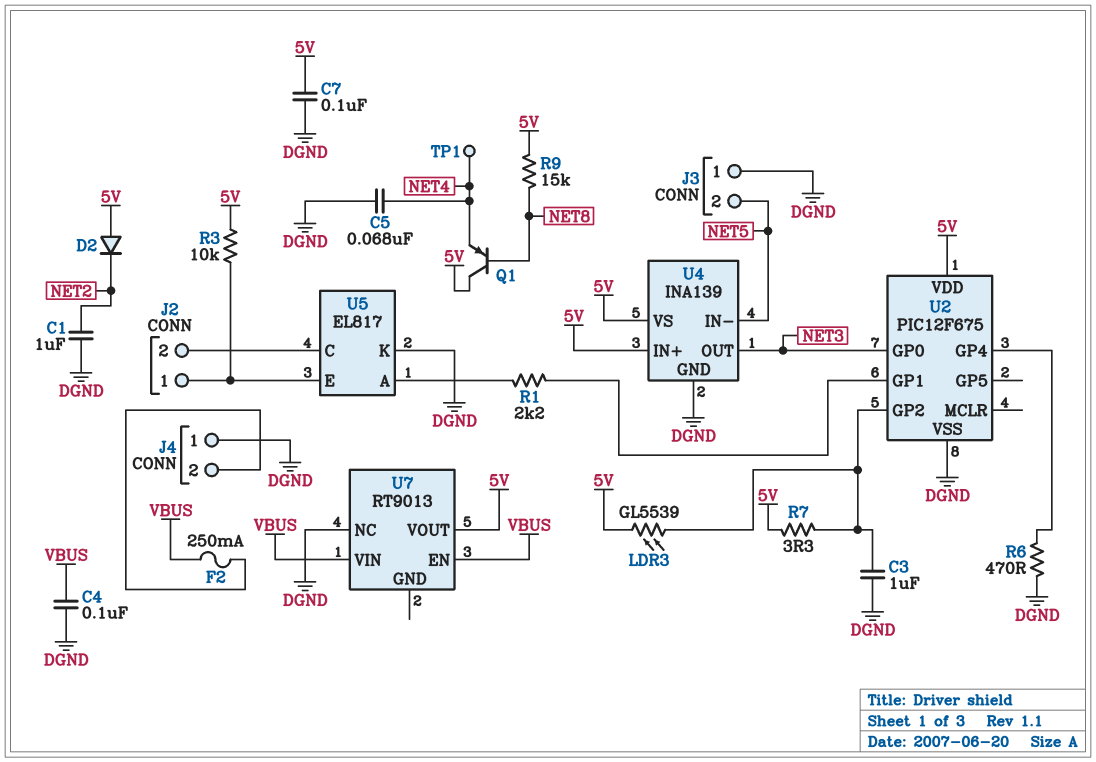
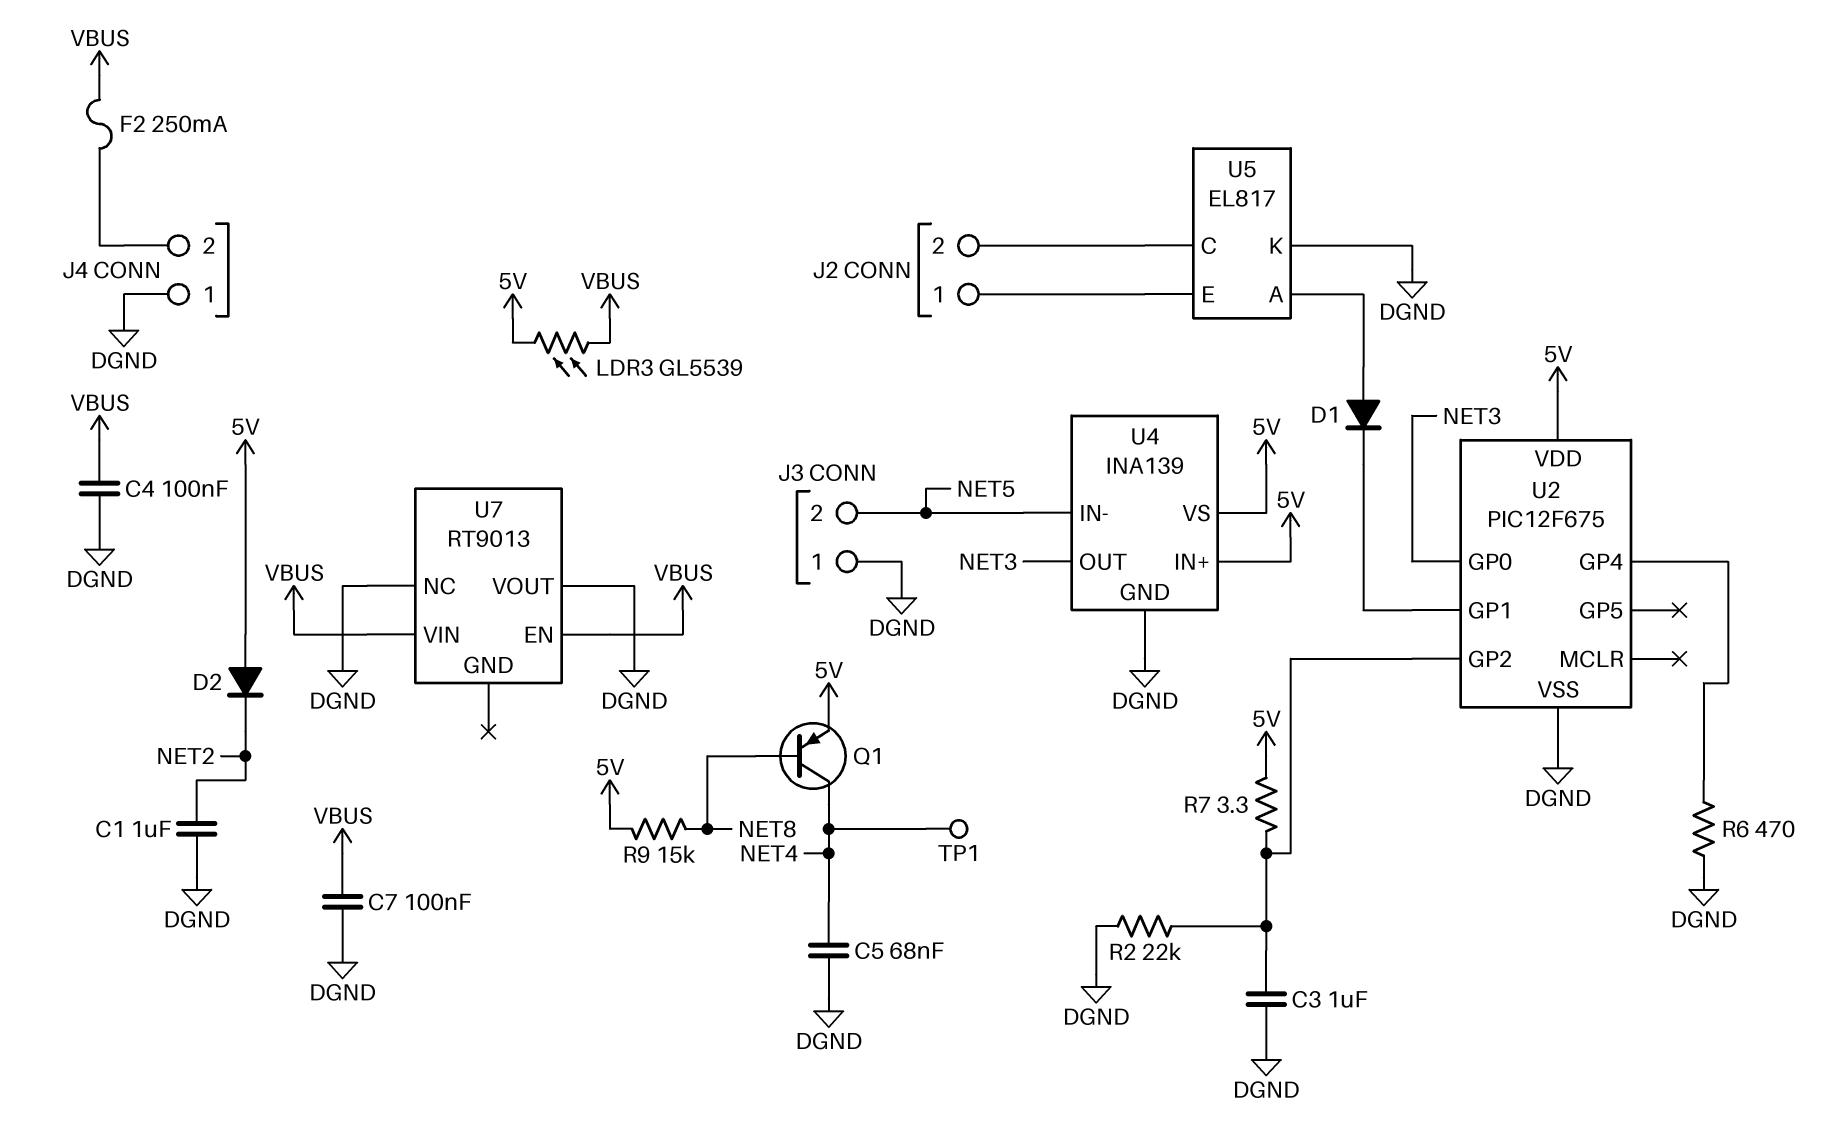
C7: 100nF (5V, DGND) -> 100nF (DGND, VBUS)
D1: none -> diode (A U5/A, K U2/GP1)
LDR3: GL5539 (5V, U2/GP2) -> GL5539 (5V, VBUS)
Q1: PNP (B NET8, C 5V, E NET4) -> PNP (B NET8, C NET4, E 5V)
R1: 2.2k (U2/GP1, U5/A) -> none
R2: none -> 22k (DGND, U2/GP2)
R3: 10k (5V, J2/1) -> none
U7 pin VOUT: 5V -> DGND

